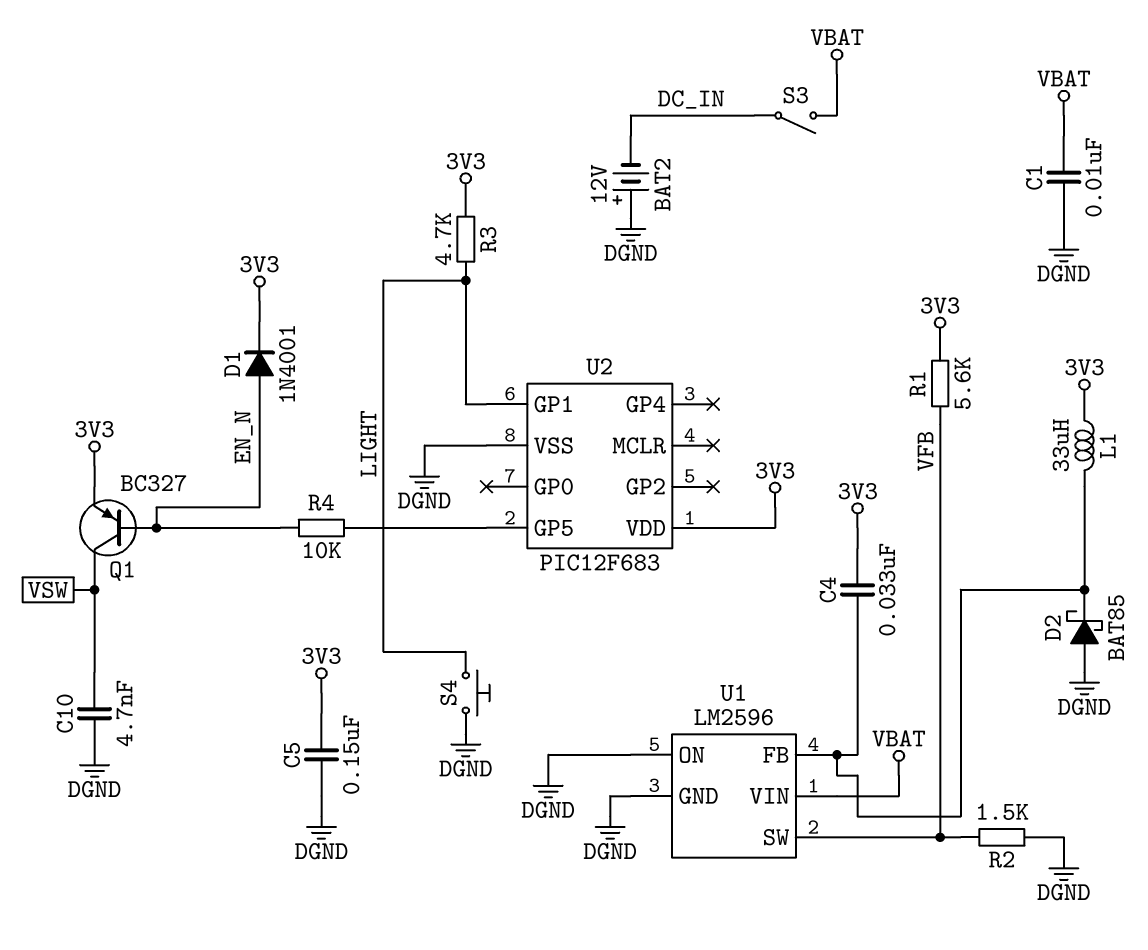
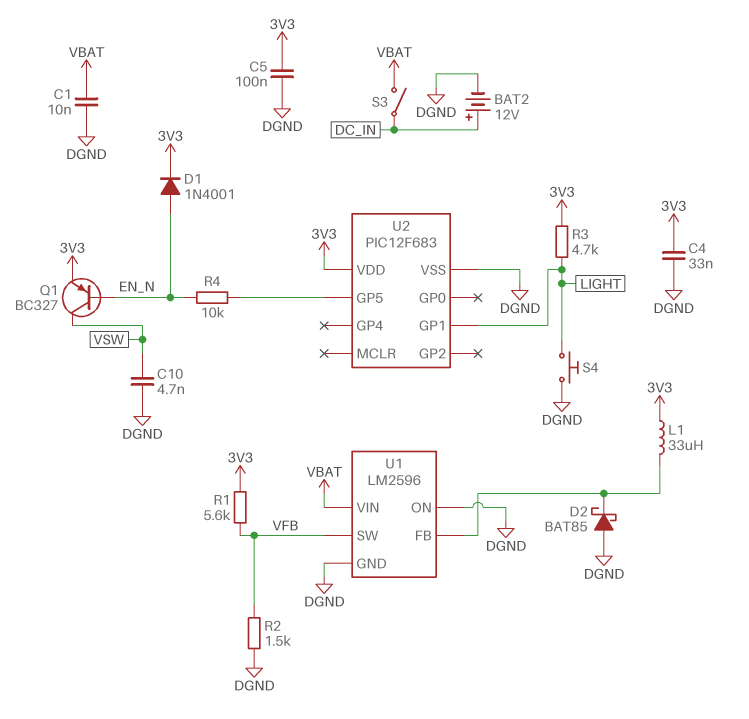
BAT2: 12V (plus DGND, minus DC_IN) -> 12V (plus DC_IN, minus DGND)
C4: 33nF (3V3, U1/FB) -> 33nF (3V3, DGND)
C5: 150nF (3V3, DGND) -> 100nF (3V3, DGND)

